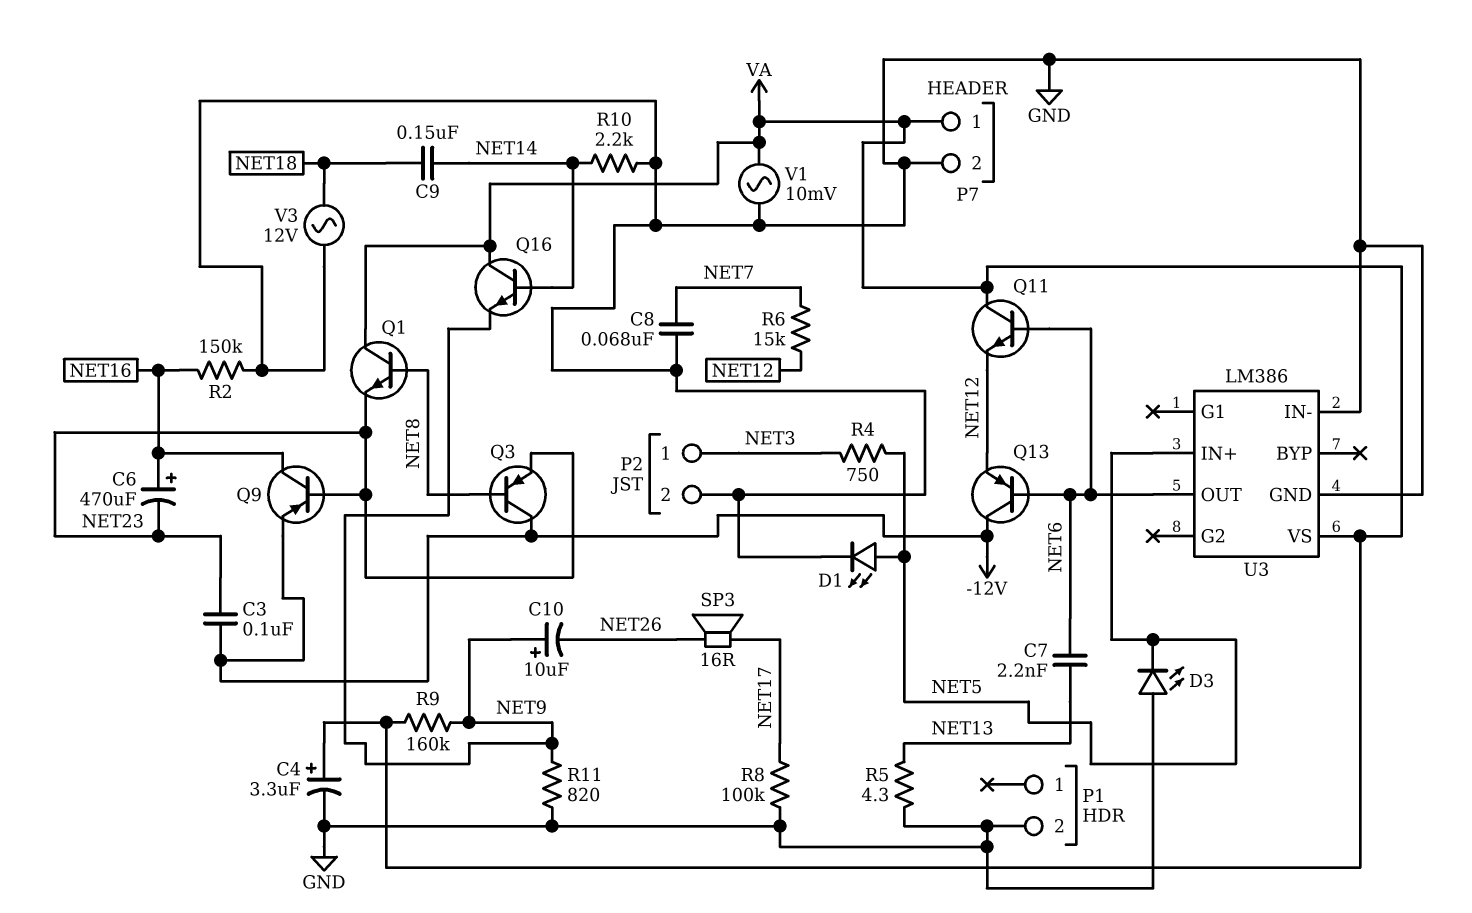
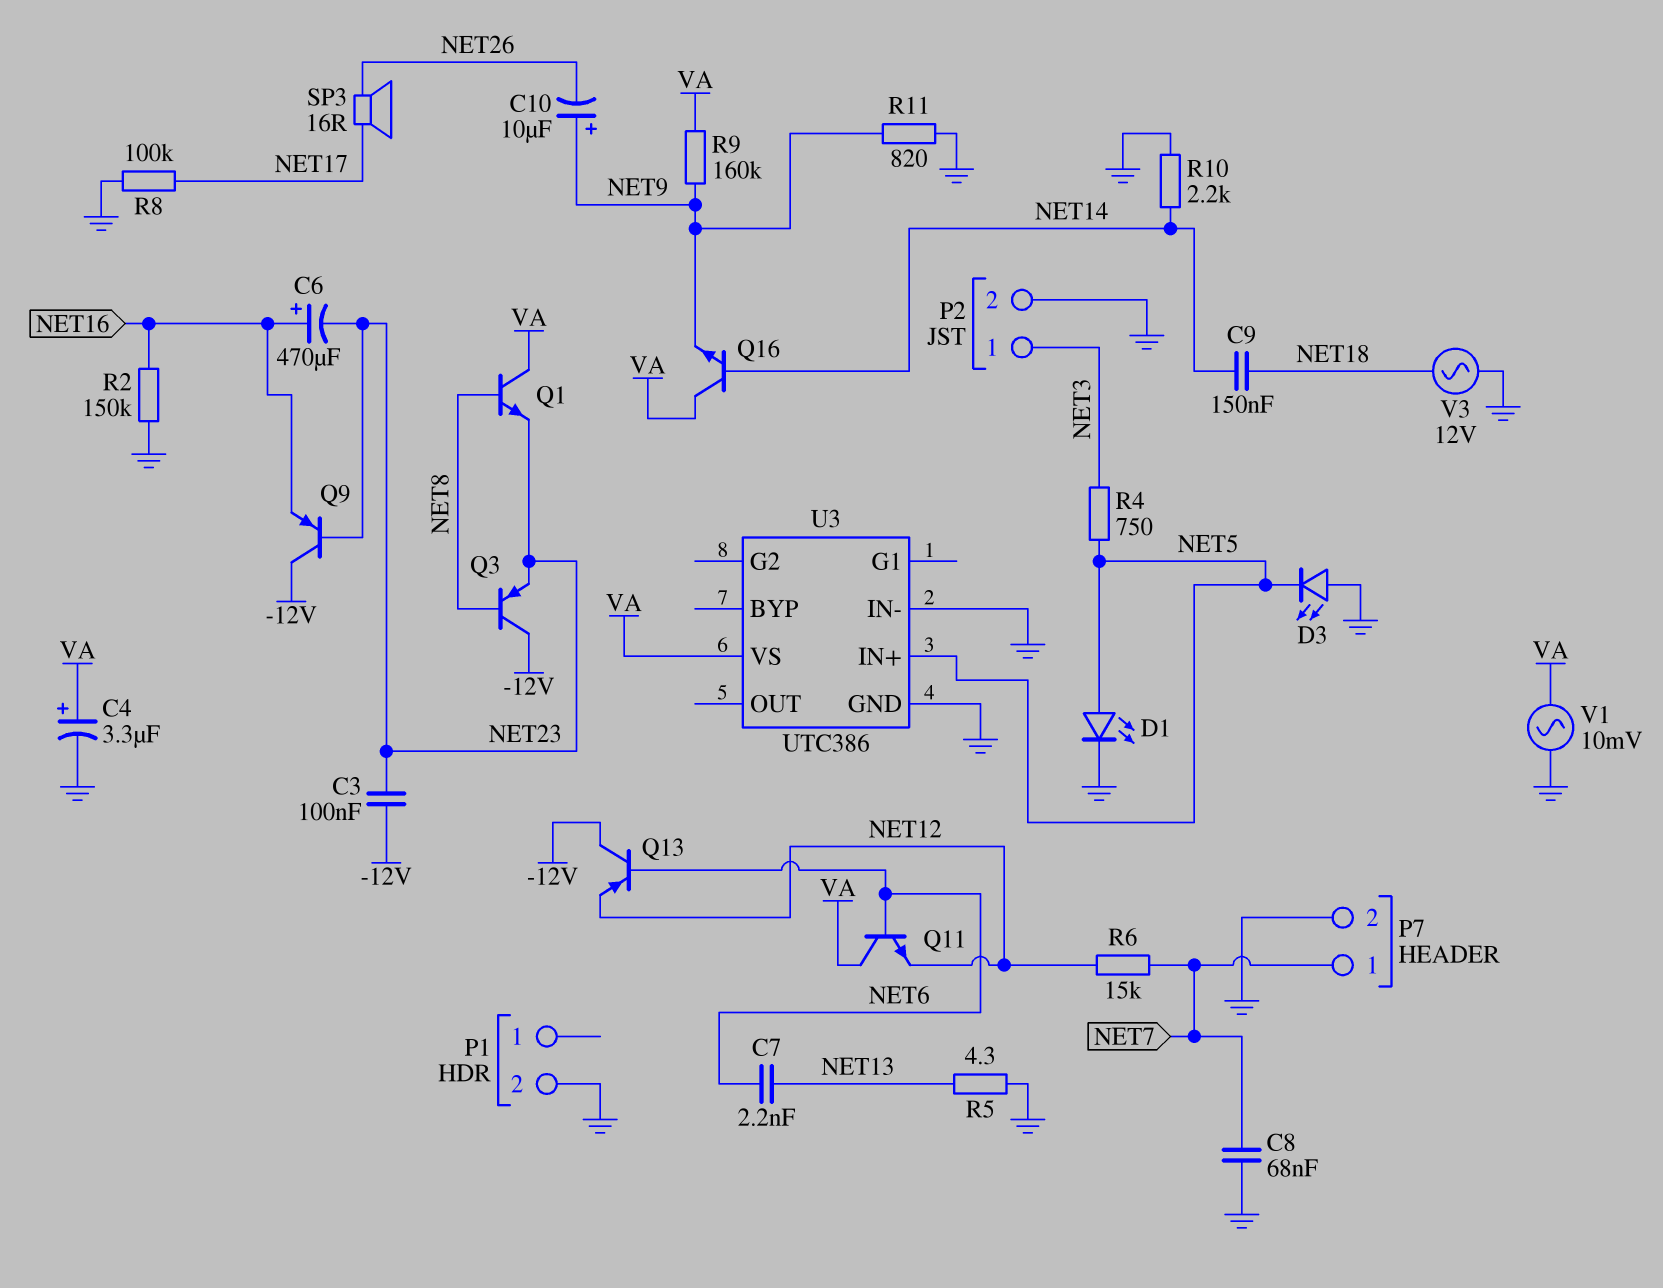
P7 pin 1: VA -> NET7
Q9: PNP (B NET23, C NET16, E -12V) -> PNP (B NET23, C -12V, E NET16)
U3: LM386 -> UTC386
U3 pin OUT: NET6 -> none

